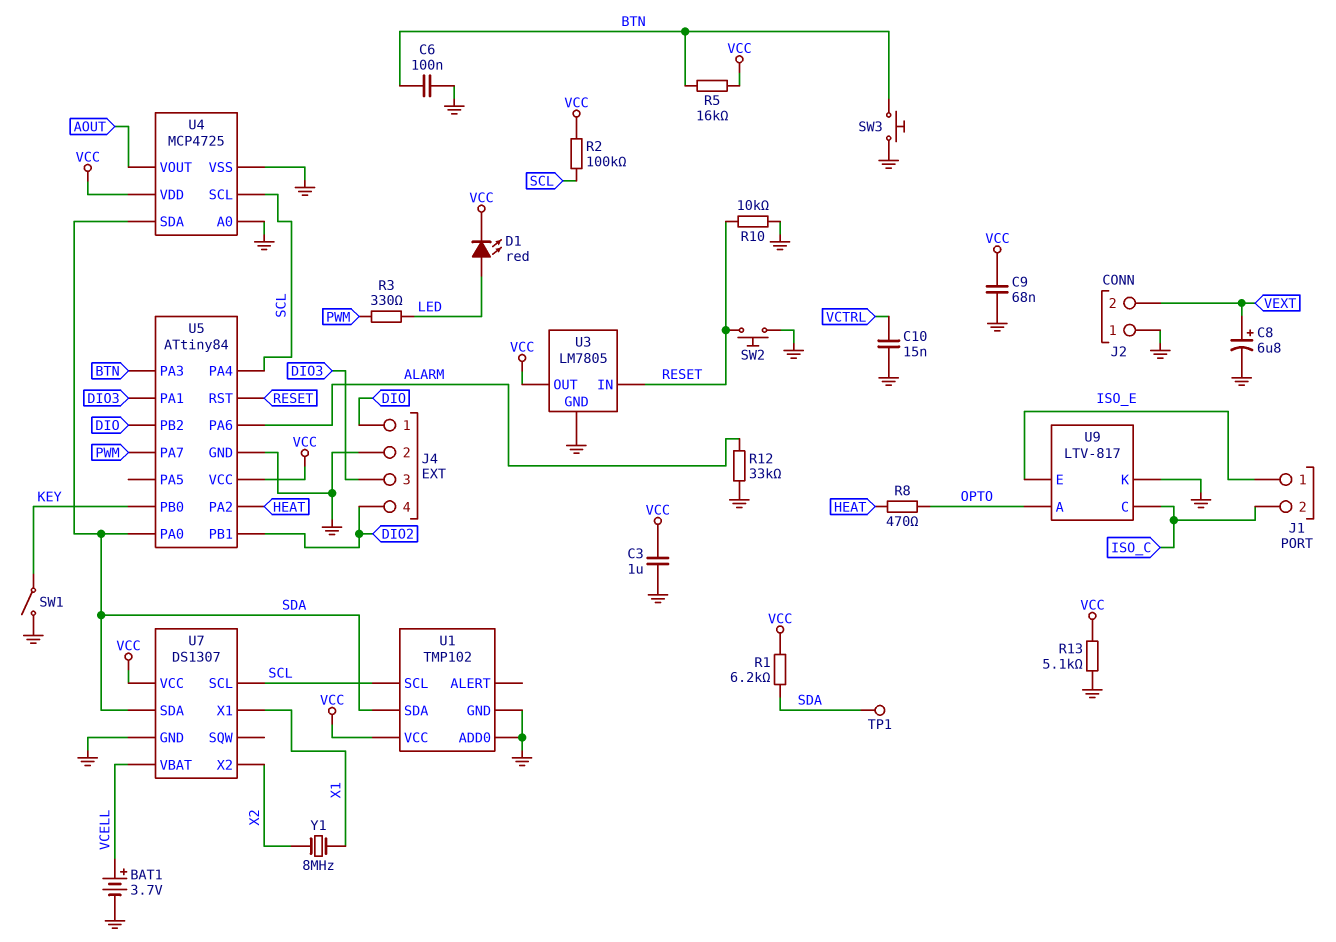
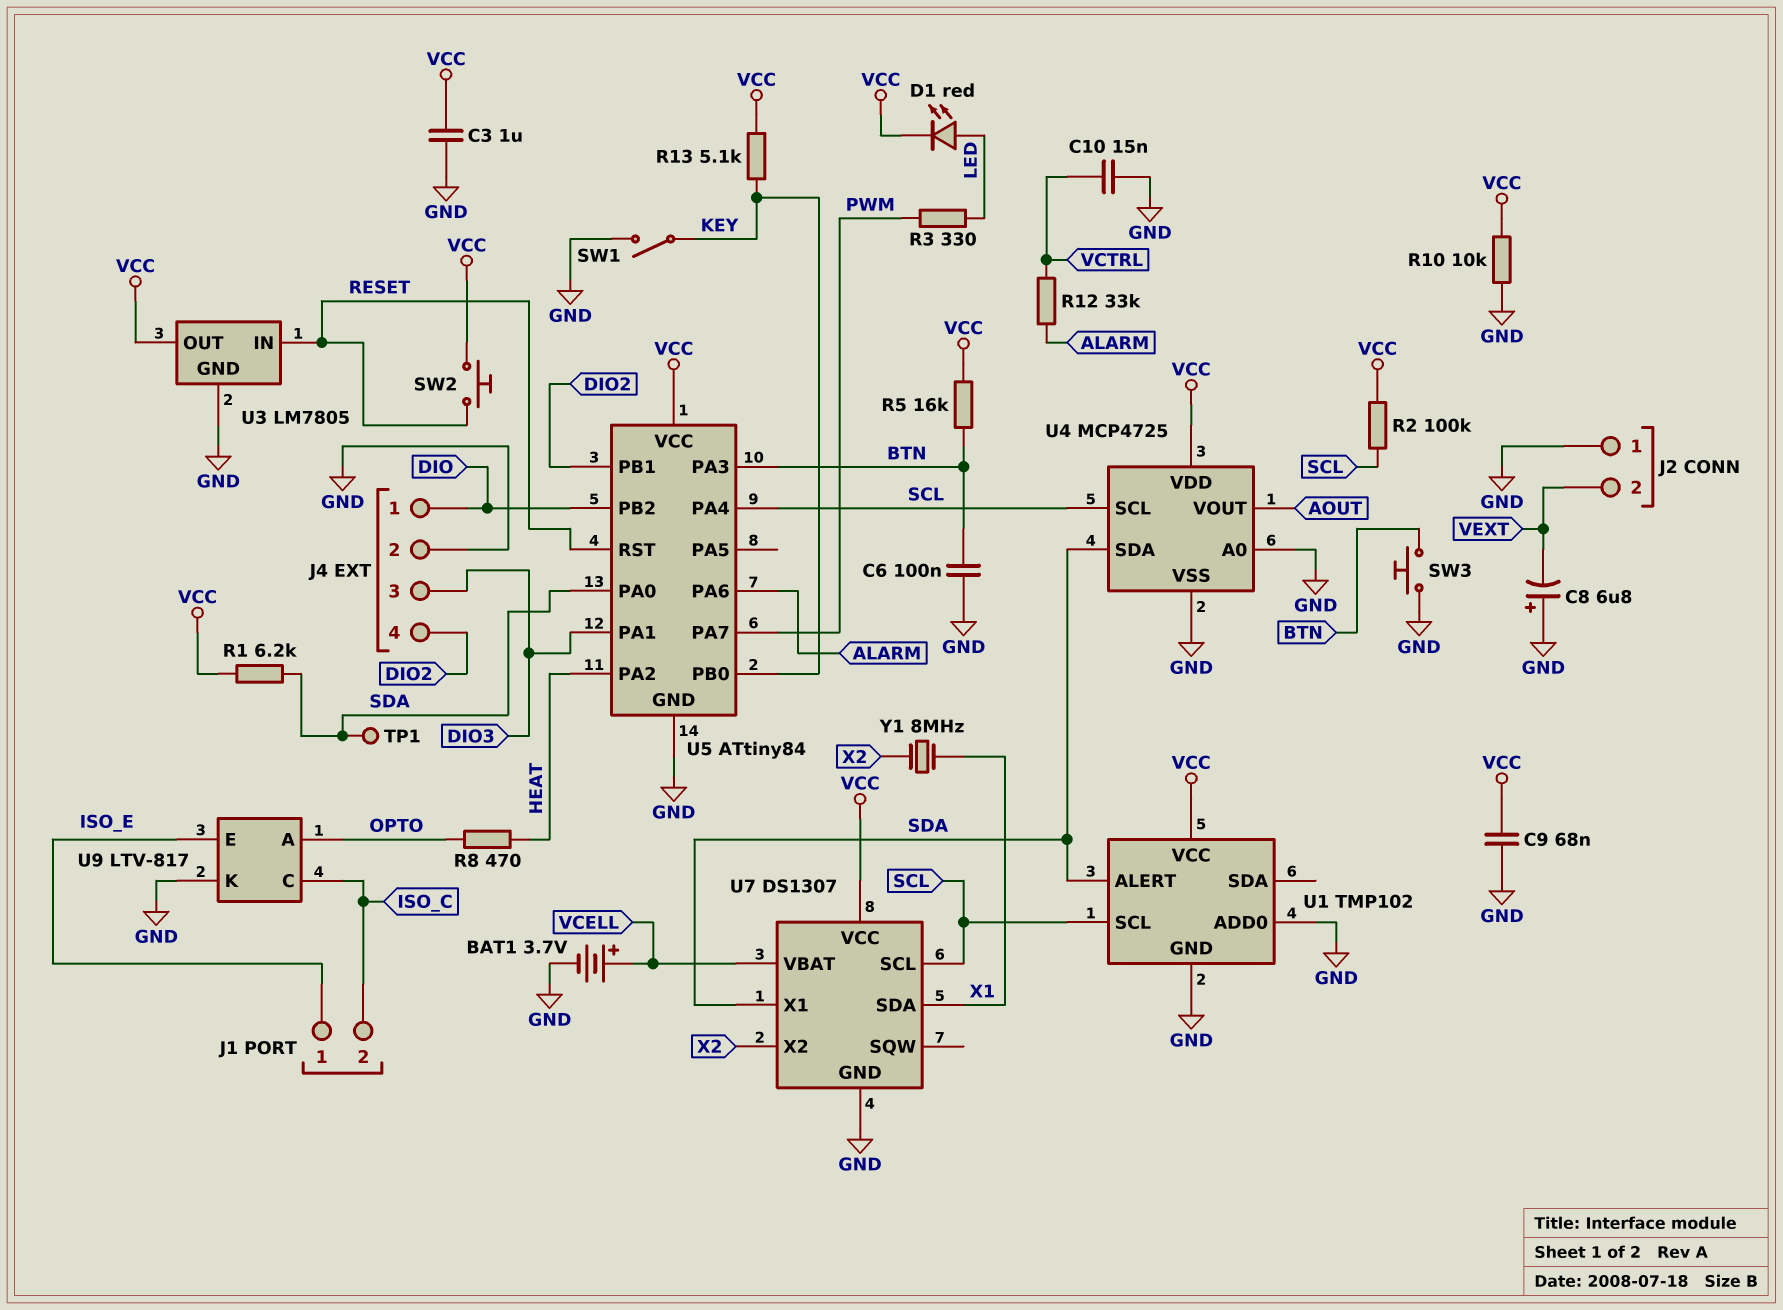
C8: 6.8uF (plus VEXT, minus GND) -> 6.8uF (plus GND, minus VEXT)
R10: 10k (GND, RESET) -> 10k (GND, VCC)
R12: 33k (ALARM, GND) -> 33k (ALARM, VCTRL)
R13: 5.1k (GND, VCC) -> 5.1k (KEY, VCC)
SW2: button (GND, RESET) -> button (RESET, VCC)
U1 pin ALERT: none -> SDA
U1 pin SDA: SDA -> none
U7 pin SDA: SDA -> X1
U7 pin X1: X1 -> SDA

